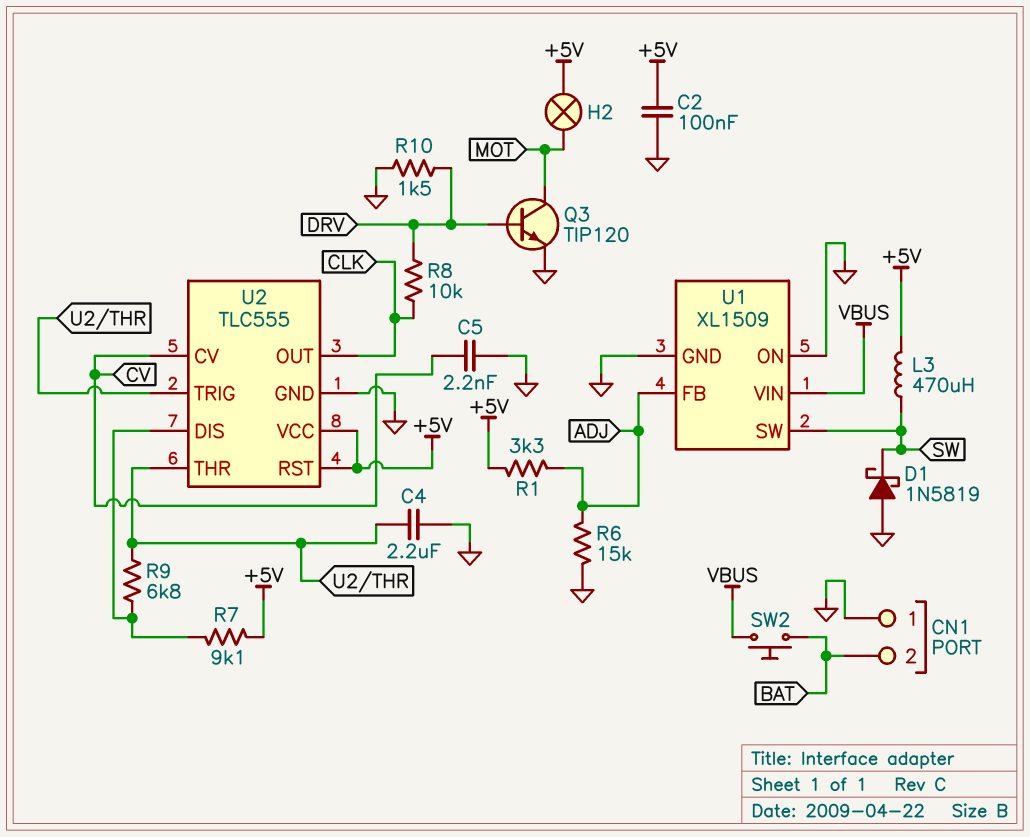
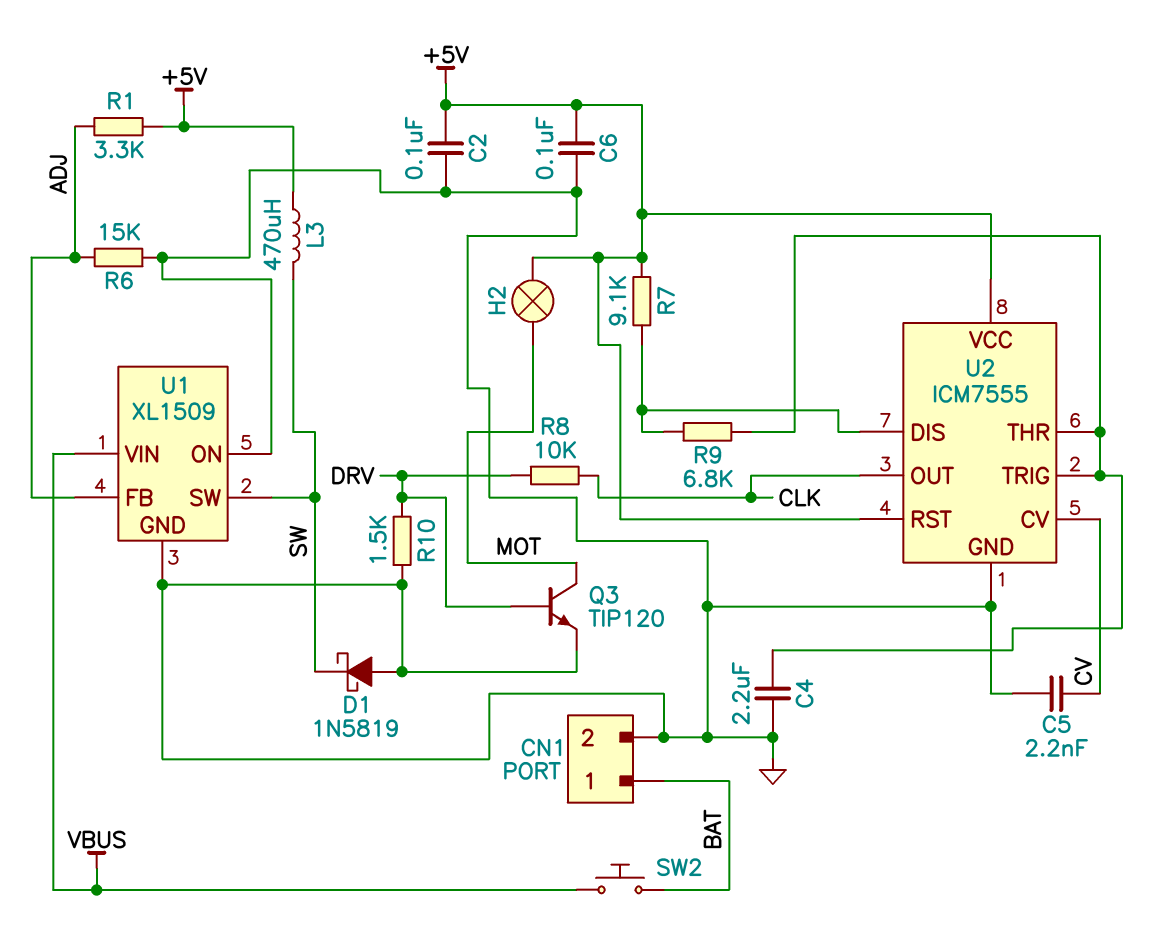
C6: none -> 100nF (+5V, GND)
CN1 pin 1: GND -> BAT
CN1 pin 2: BAT -> GND
U2: TLC555 -> ICM7555

